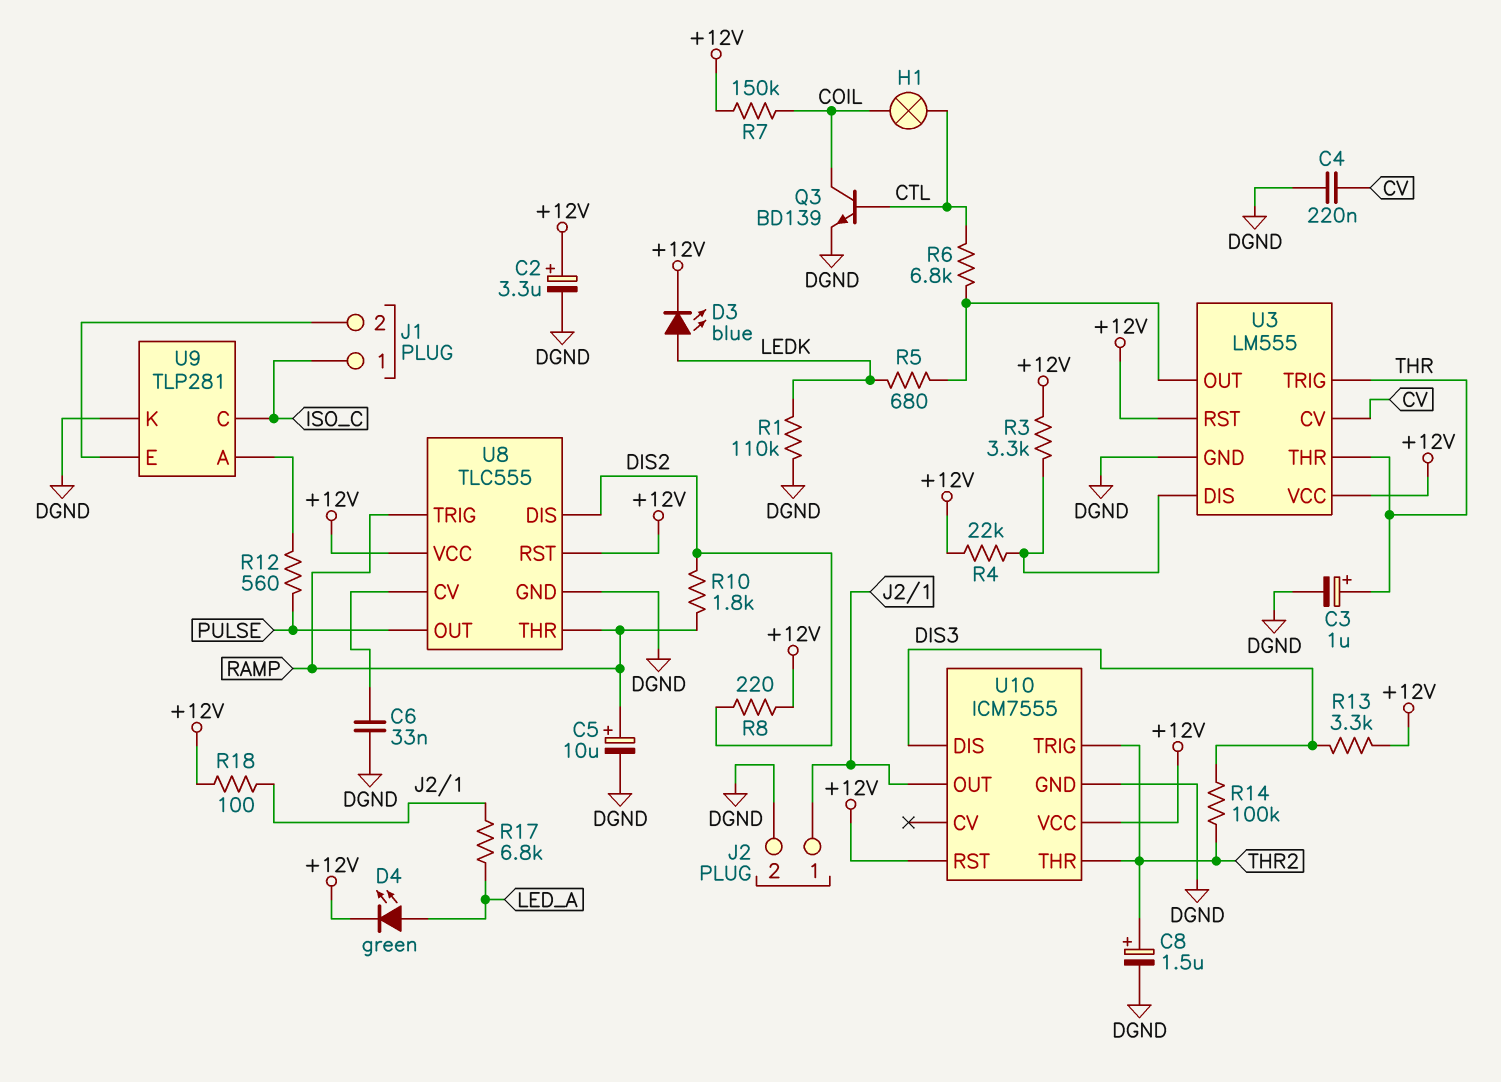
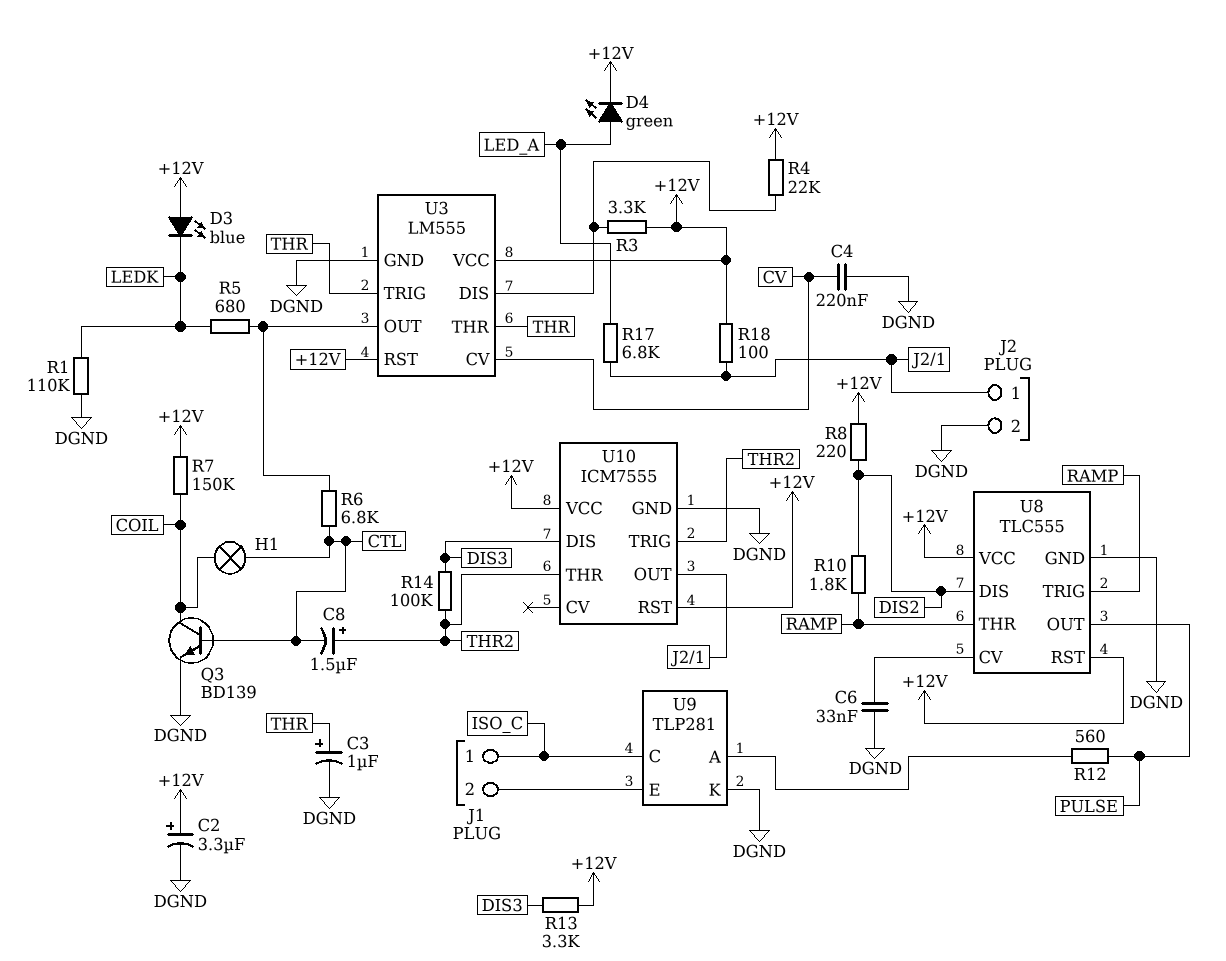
C5: 10uF (plus RAMP, minus DGND) -> none
C8: 1.5uF (plus THR2, minus DGND) -> 1.5uF (plus THR2, minus CTL)
D3: LED blue (A LEDK, K +12V) -> LED blue (A +12V, K LEDK)

